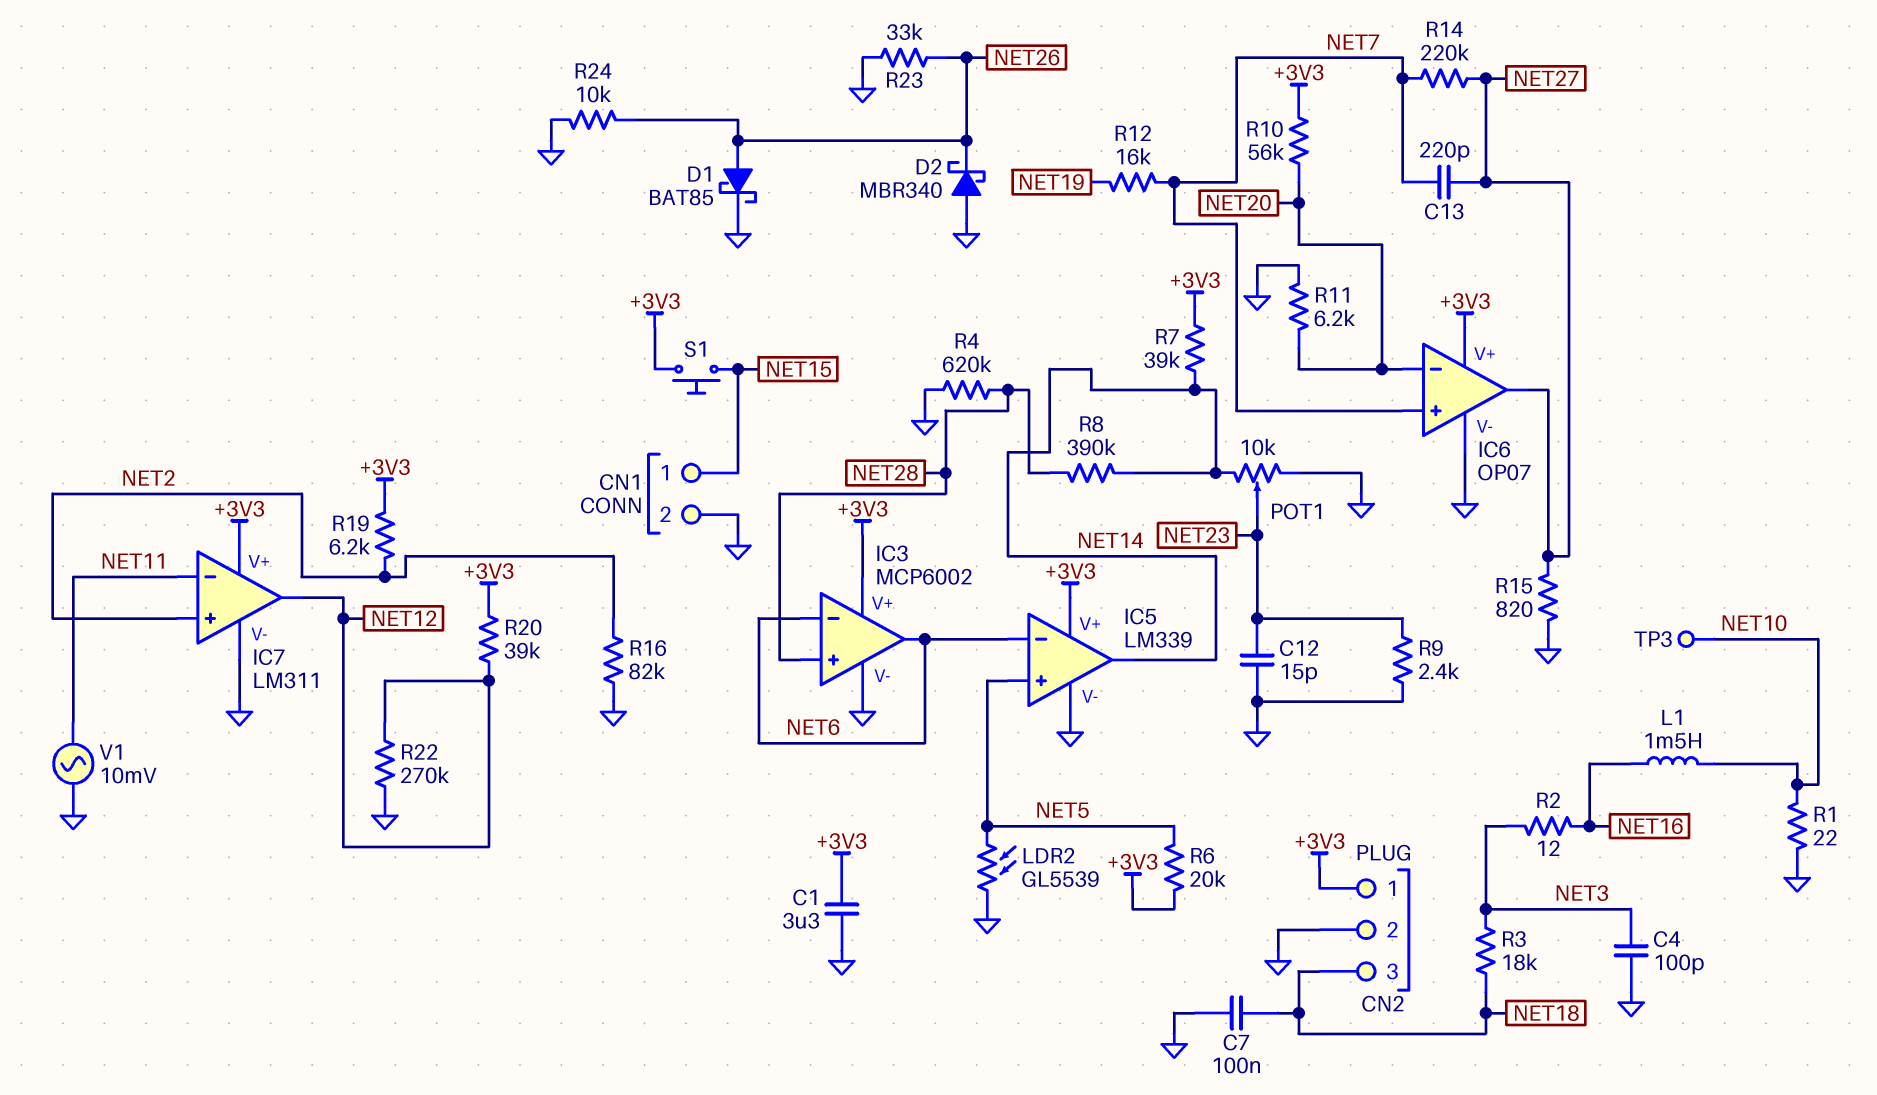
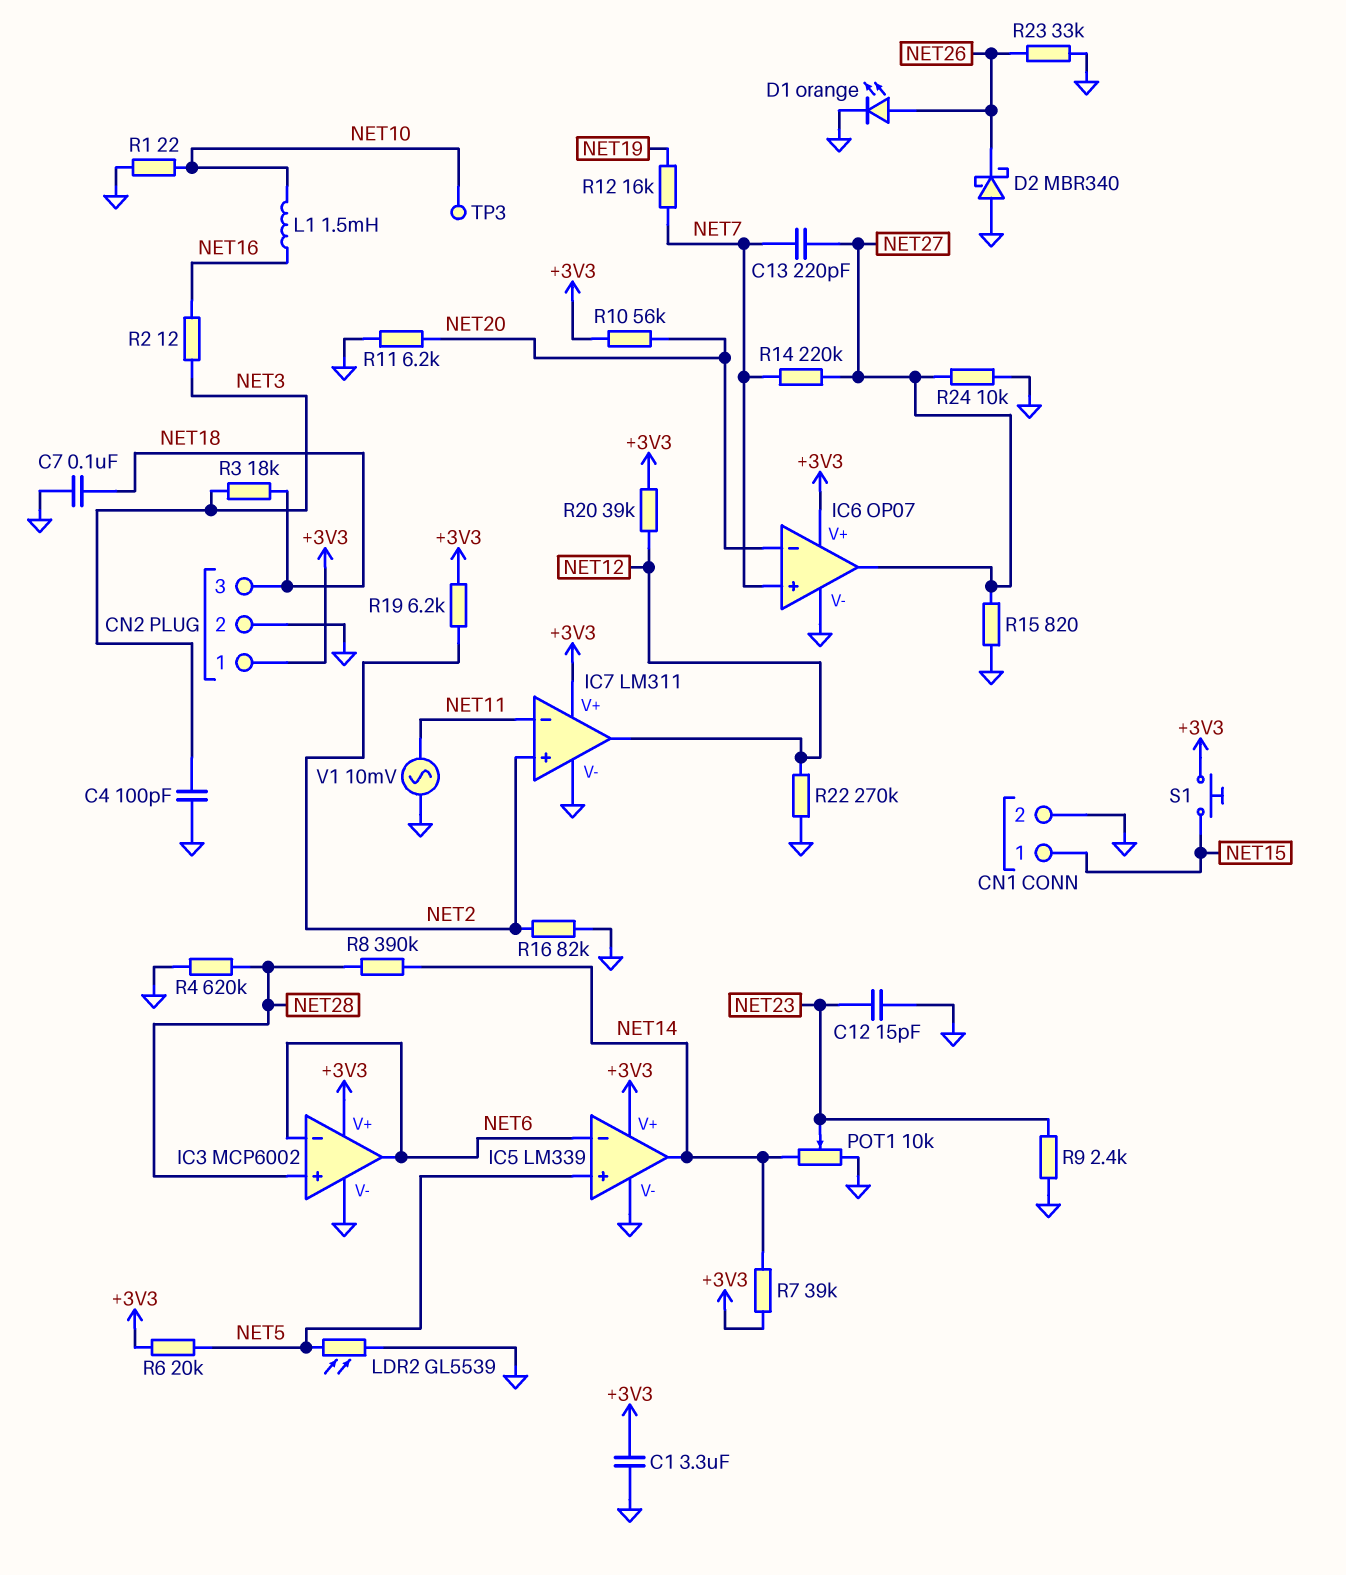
D1: schottky BAT85 (A NET26, K GND) -> LED orange (A NET26, K GND)
R24: 10k (GND, NET26) -> 10k (GND, NET27)

